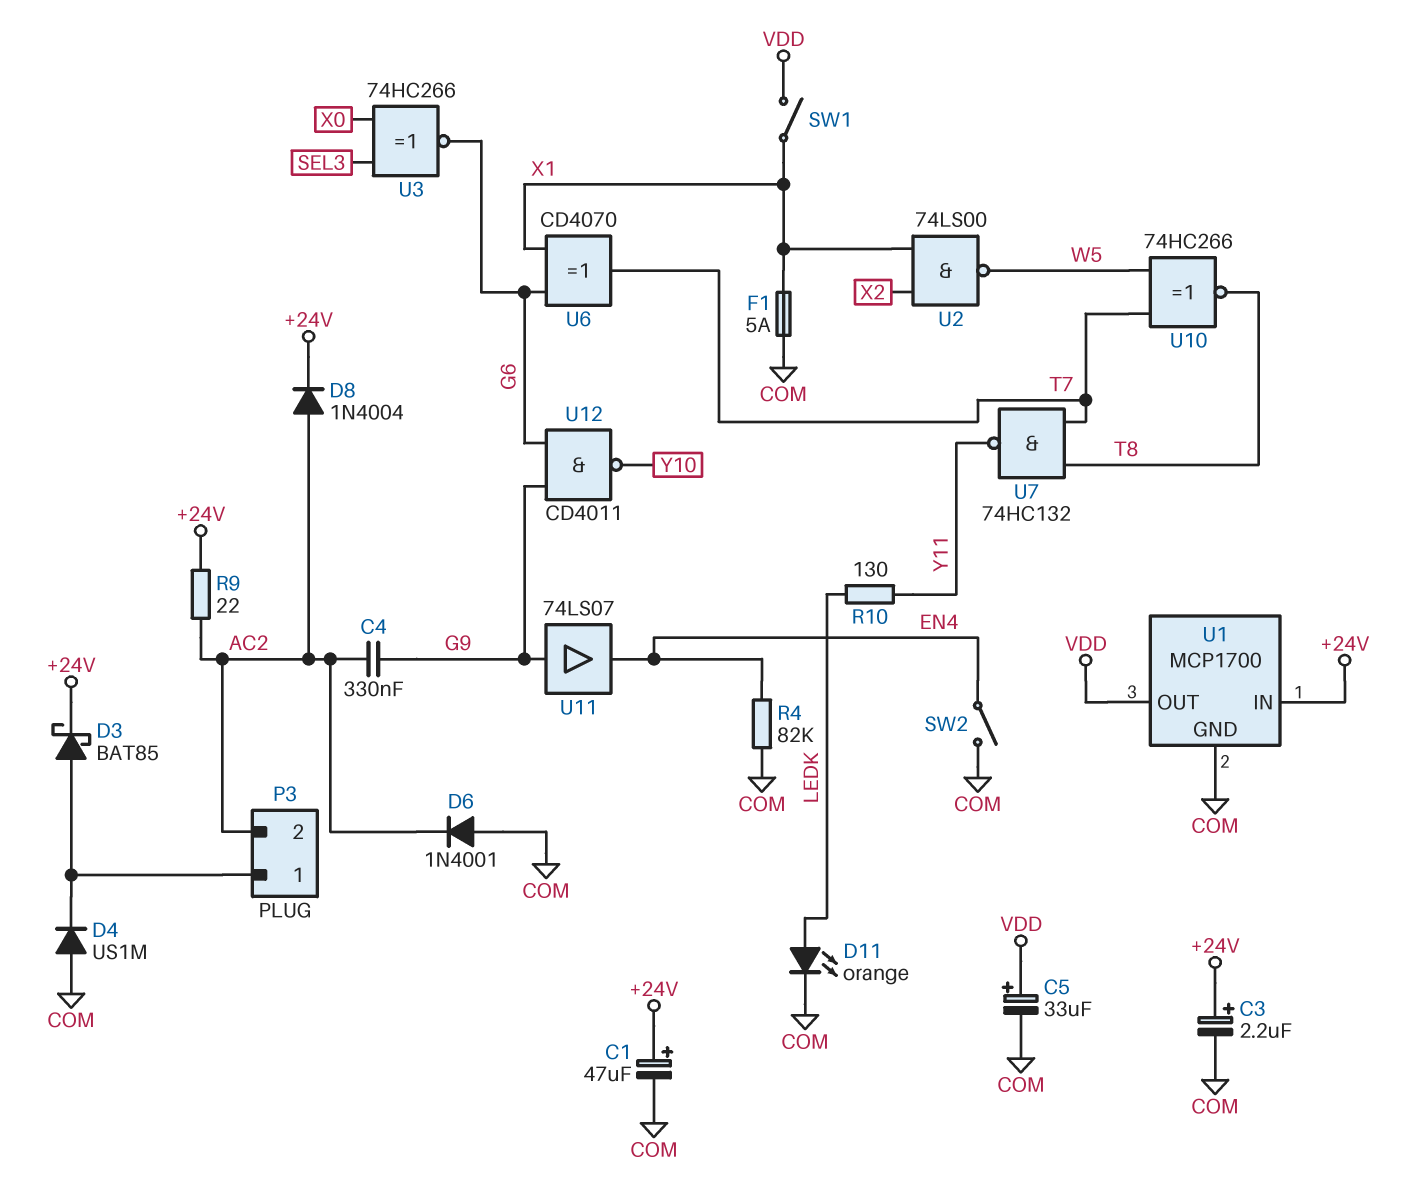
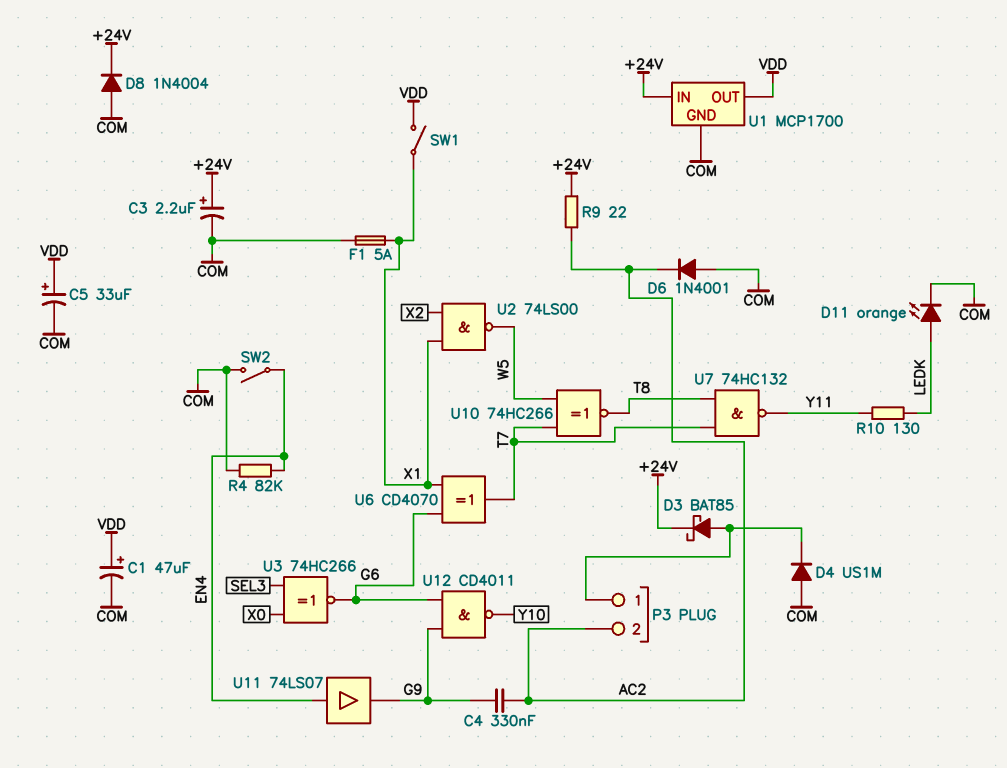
C1: 47uF (plus +24V, minus COM) -> 47uF (plus VDD, minus COM)
D8: diode 1N4004 (A AC2, K +24V) -> diode 1N4004 (A COM, K +24V)
U11: buffer 74LS07 (in G9, out EN4) -> buffer 74LS07 (in EN4, out G9)

